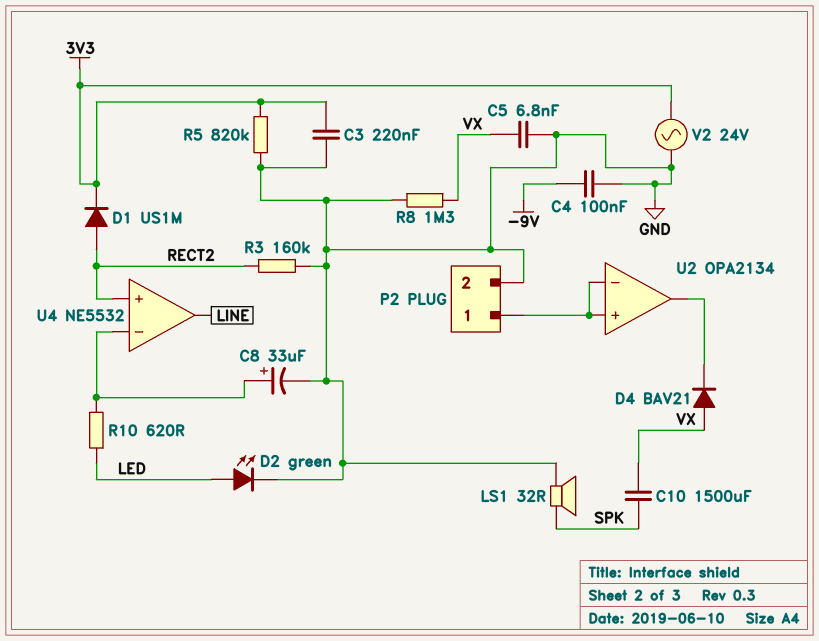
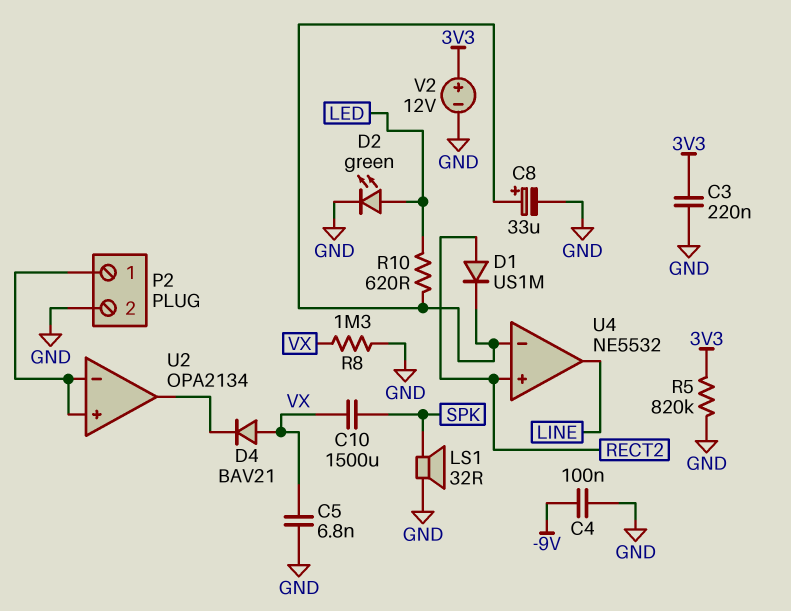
D1: diode US1M (A RECT2, K 3V3) -> diode US1M (A RECT2, K U4/in-)
R3: 160k (GND, RECT2) -> none
V2: AC 24V (3V3, GND) -> 12V (plus 3V3, minus GND)

